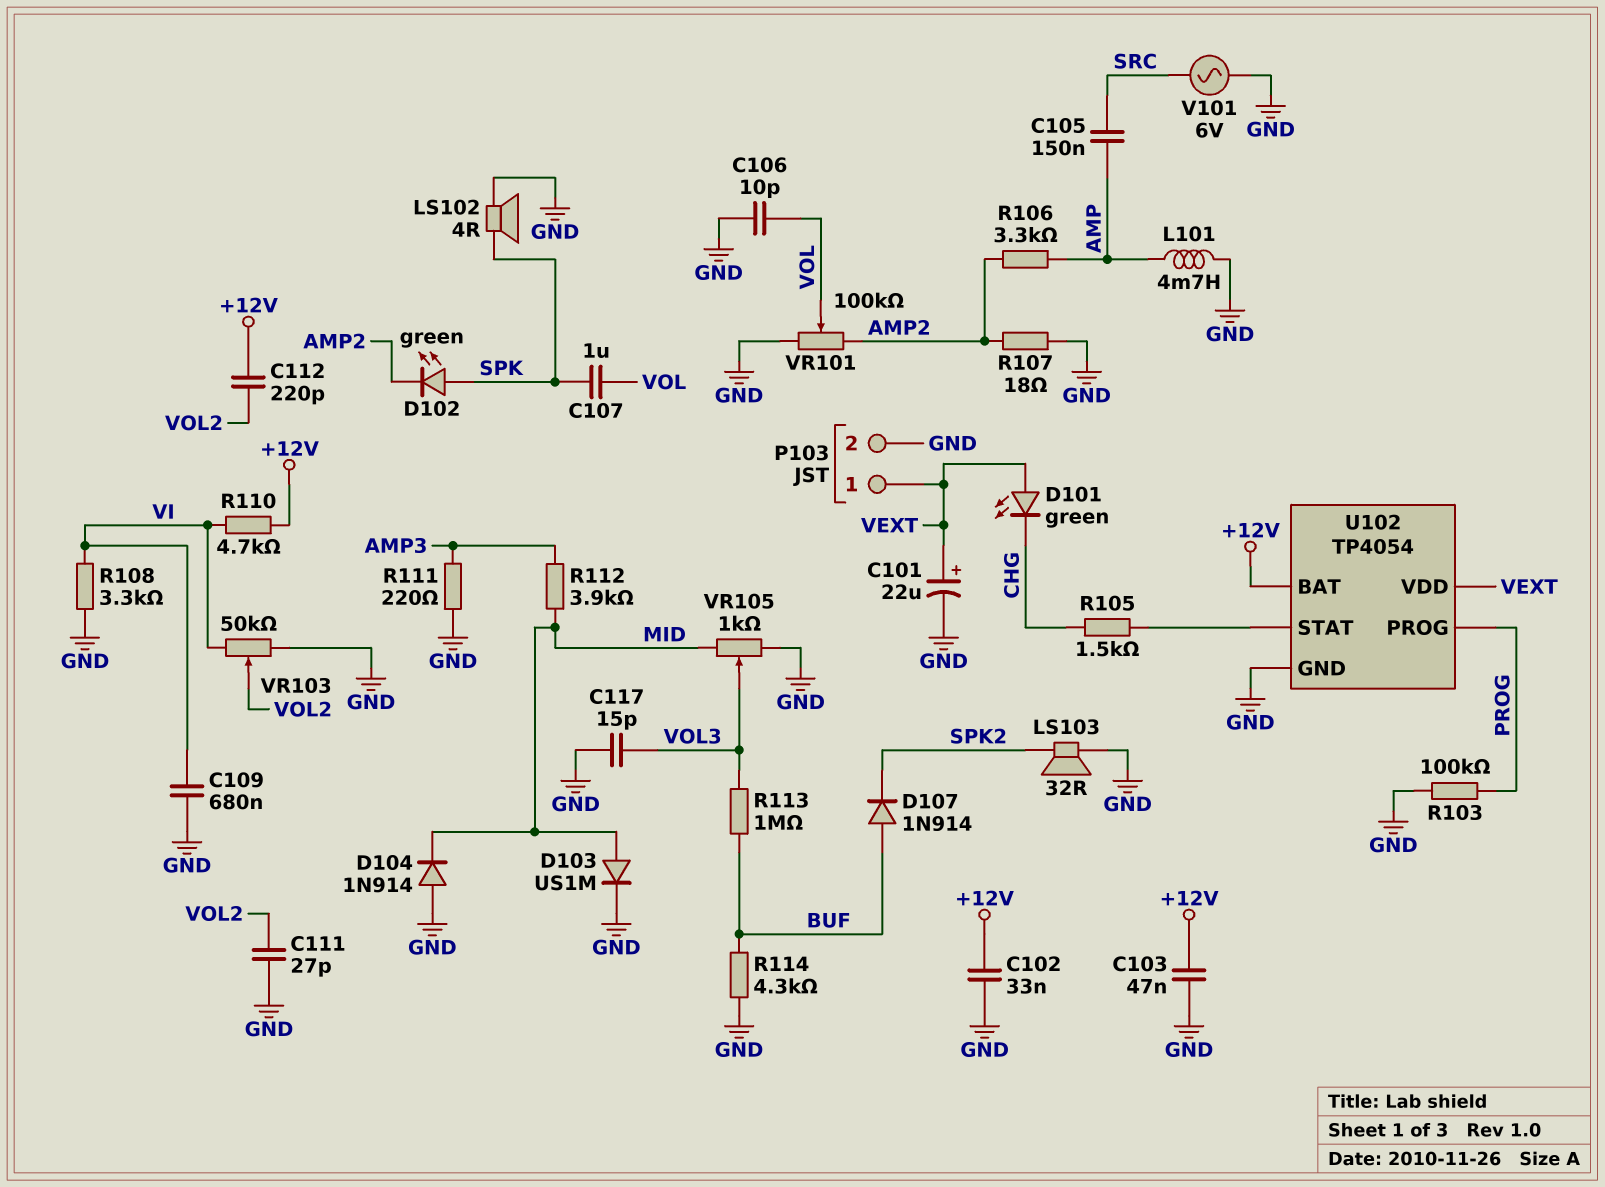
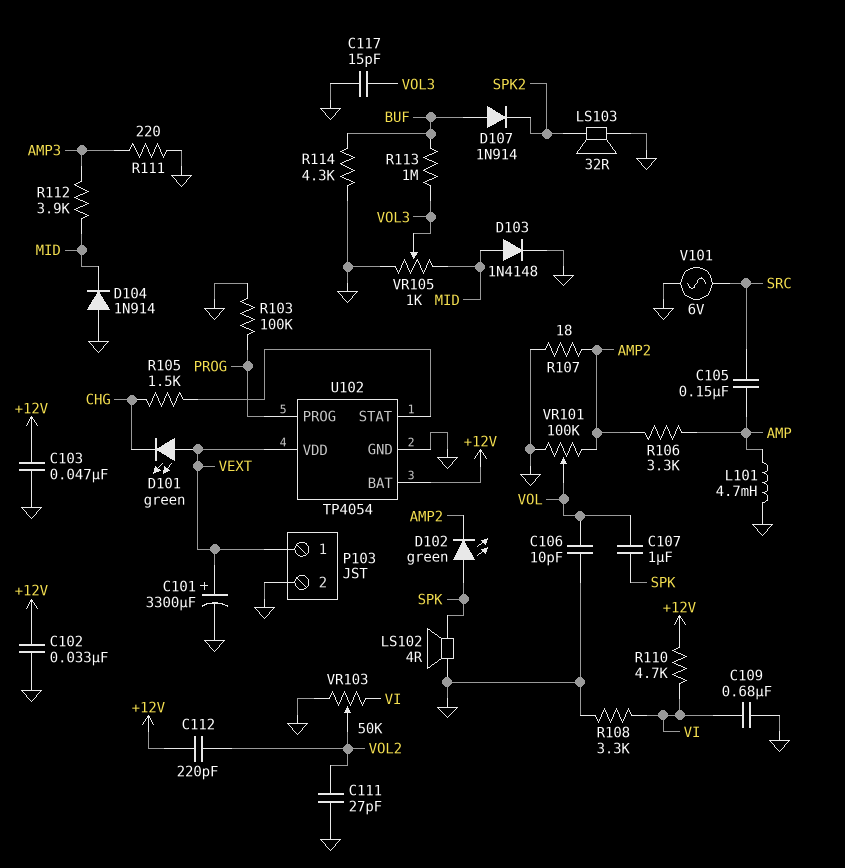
C101: 22uF (plus VEXT, minus GND) -> 3300uF (plus VEXT, minus GND)
D103: diode US1M (A MID, K GND) -> diode 1N4148 (A MID, K GND)

